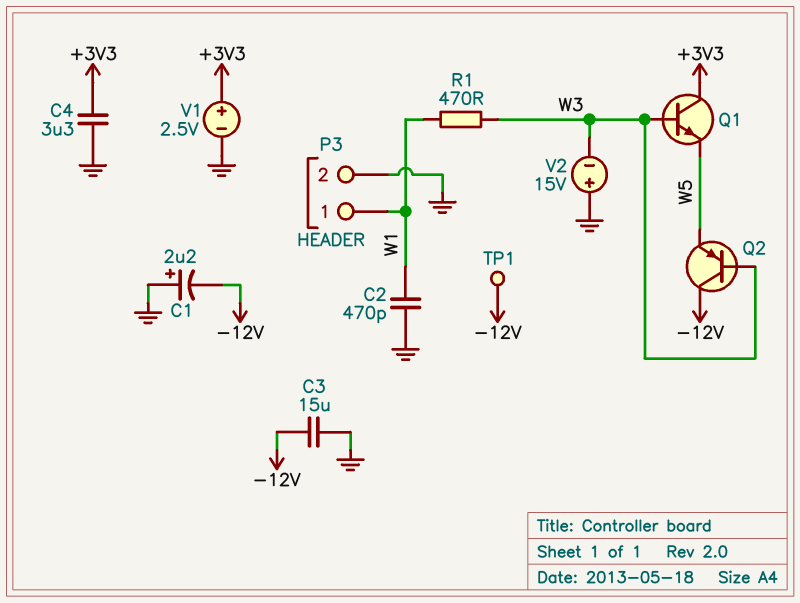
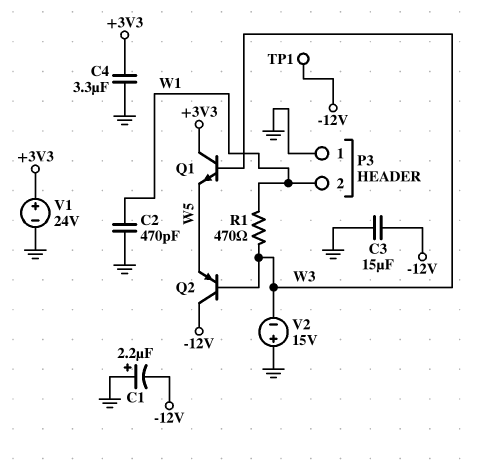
P3 pin 1: W1 -> GND
P3 pin 2: GND -> W1
V1: 2.5V (plus +3V3, minus GND) -> 24V (plus +3V3, minus GND)

